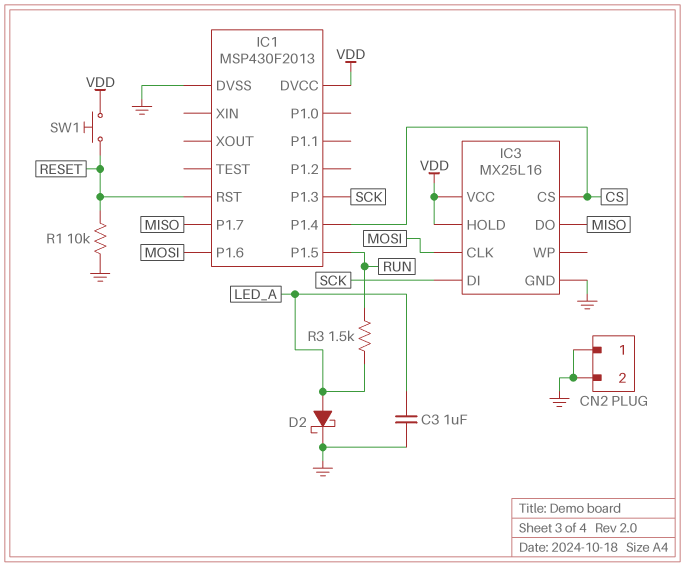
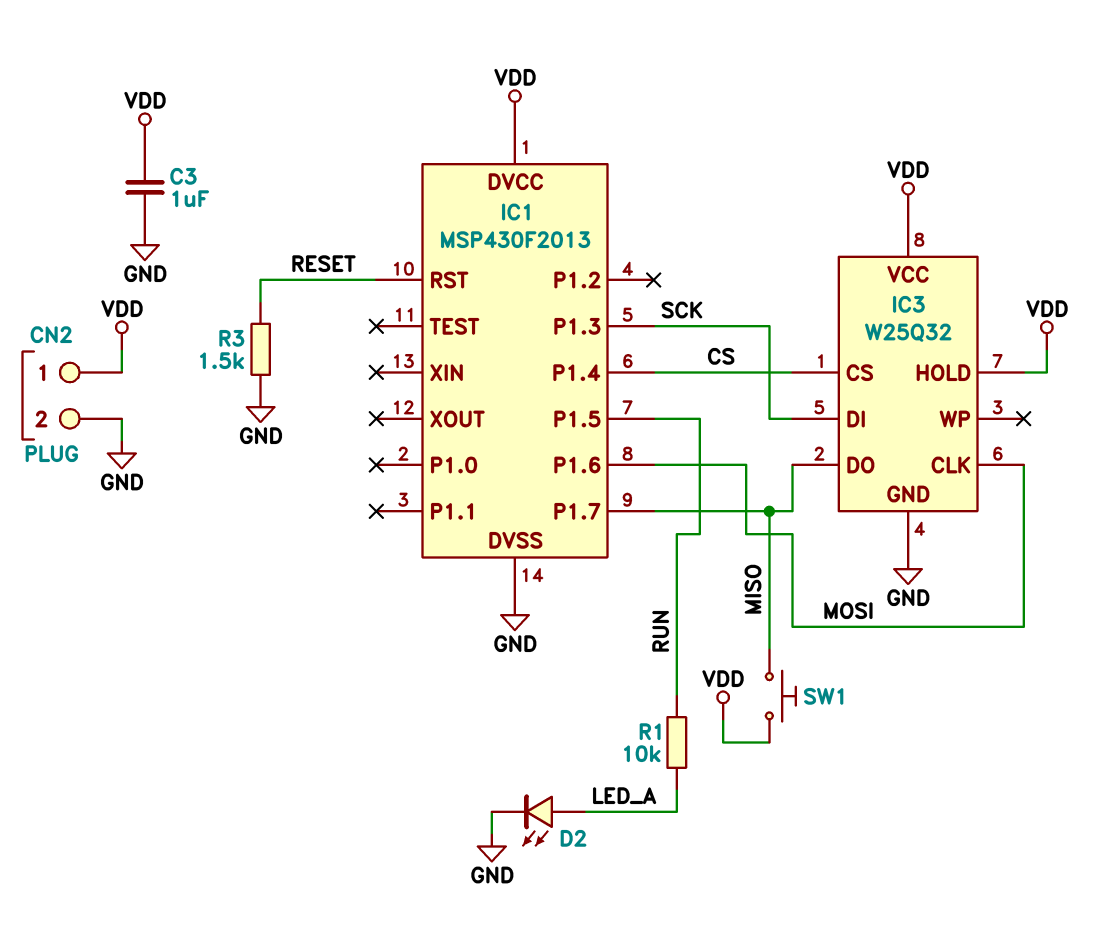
C3: 1uF (GND, LED_A) -> 1uF (GND, VDD)
CN2 pin 1: GND -> VDD
D2: schottky (A LED_A, K GND) -> LED (A LED_A, K GND)
IC3: MX25L16 -> W25Q32
R1: 10k (GND, RESET) -> 10k (LED_A, RUN)
R3: 1.5k (LED_A, RUN) -> 1.5k (GND, RESET)
SW1: button (RESET, VDD) -> button (MISO, VDD)

